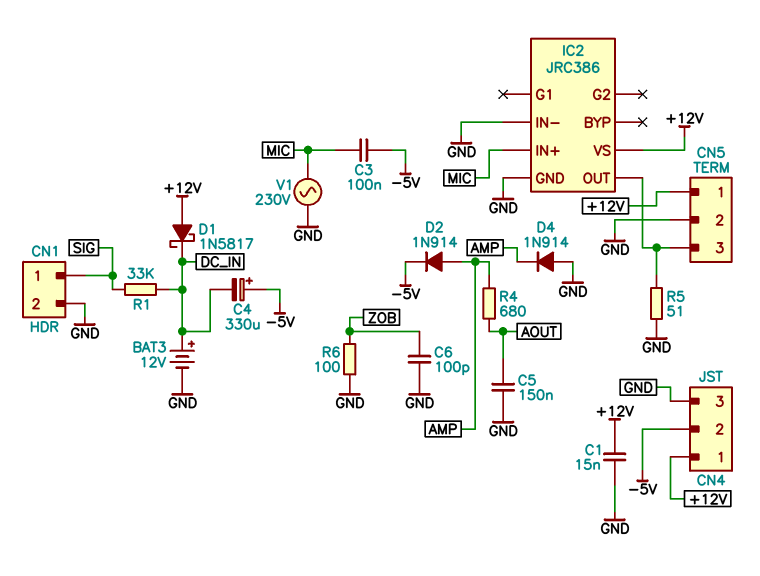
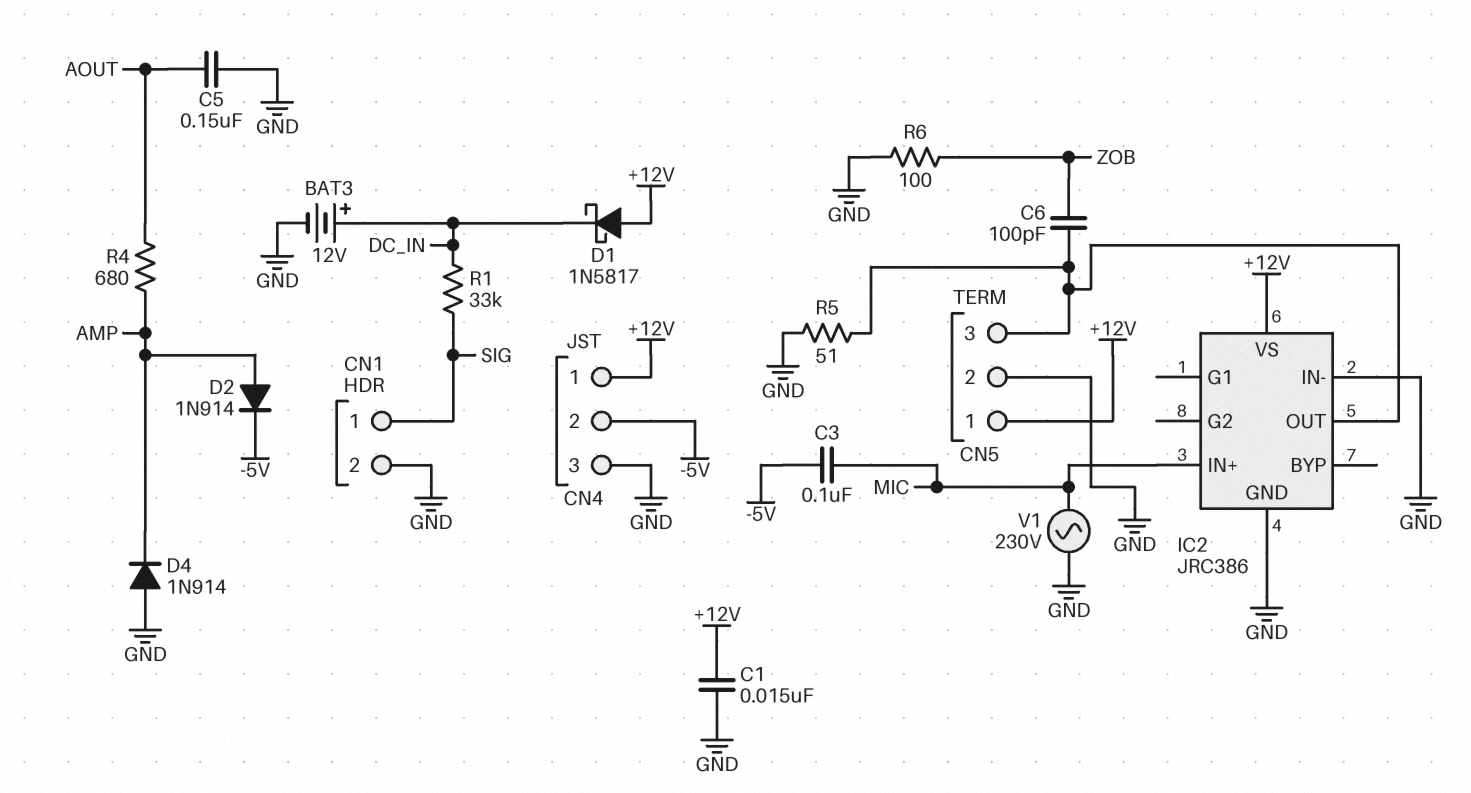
C4: 330uF (plus -5V, minus DC_IN) -> none
C6: 100pF (GND, ZOB) -> 100pF (CN5/3, ZOB)

